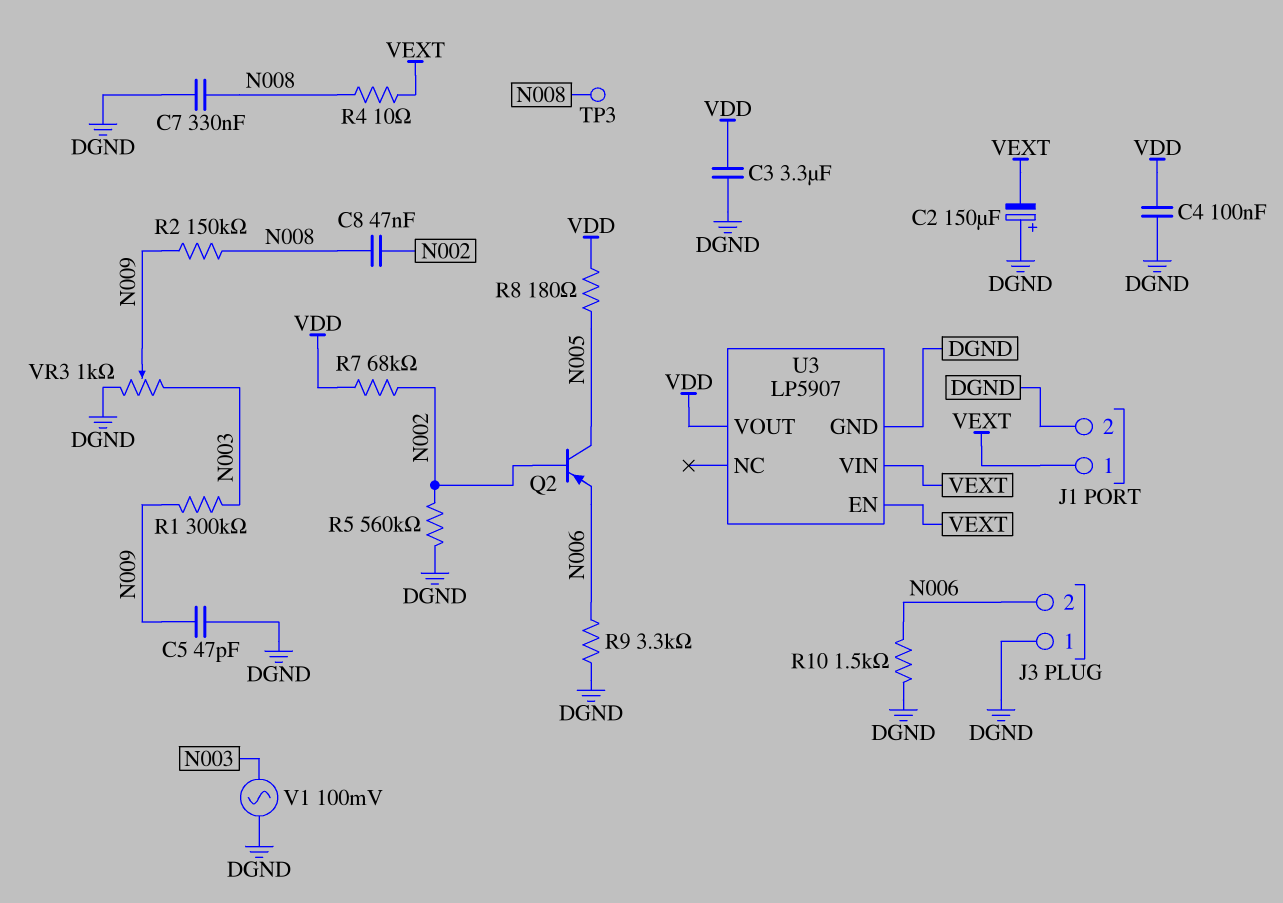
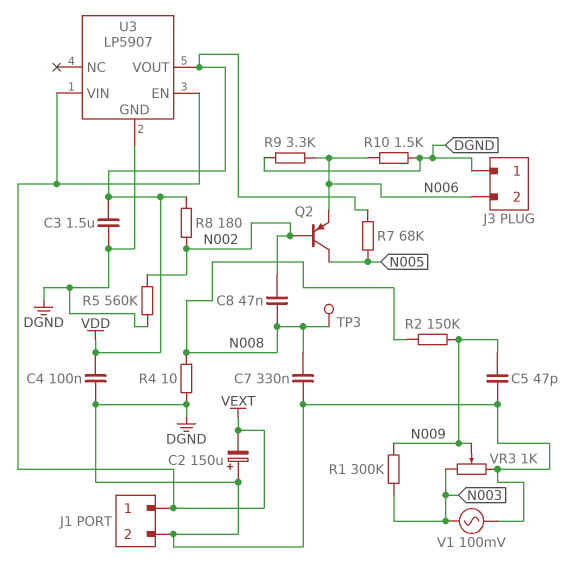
C3: 3.3uF (DGND, VDD) -> 1.5uF (DGND, VDD)
R4: 10 (N008, VEXT) -> 10 (DGND, N008)
R7: 68k (N002, VDD) -> 68k (N005, VDD)
R8: 180 (N005, VDD) -> 180 (N002, VDD)

